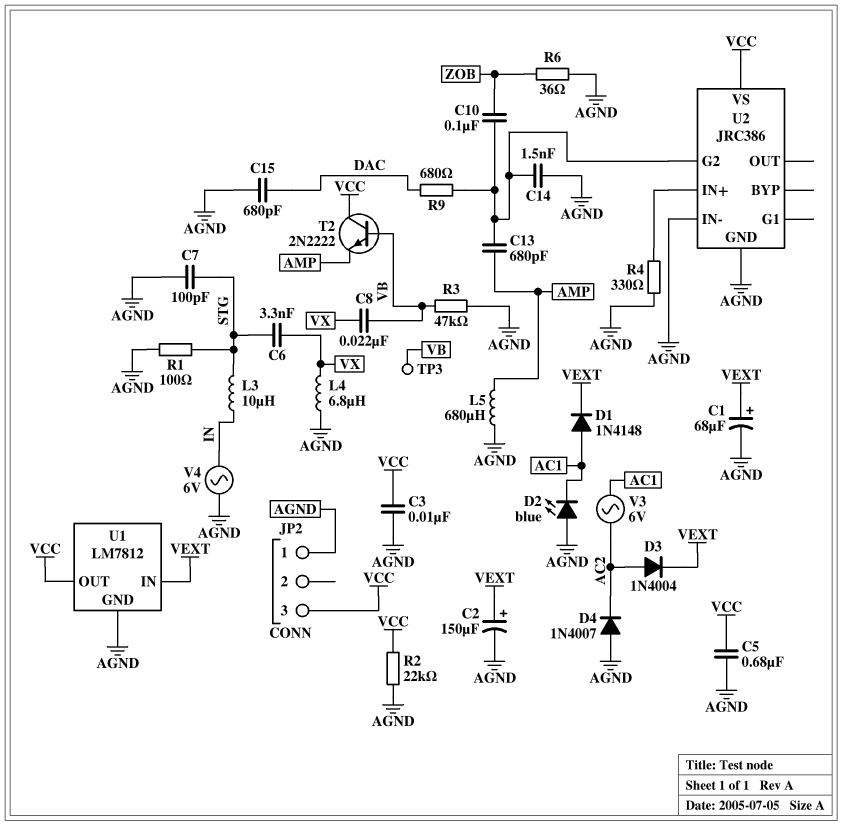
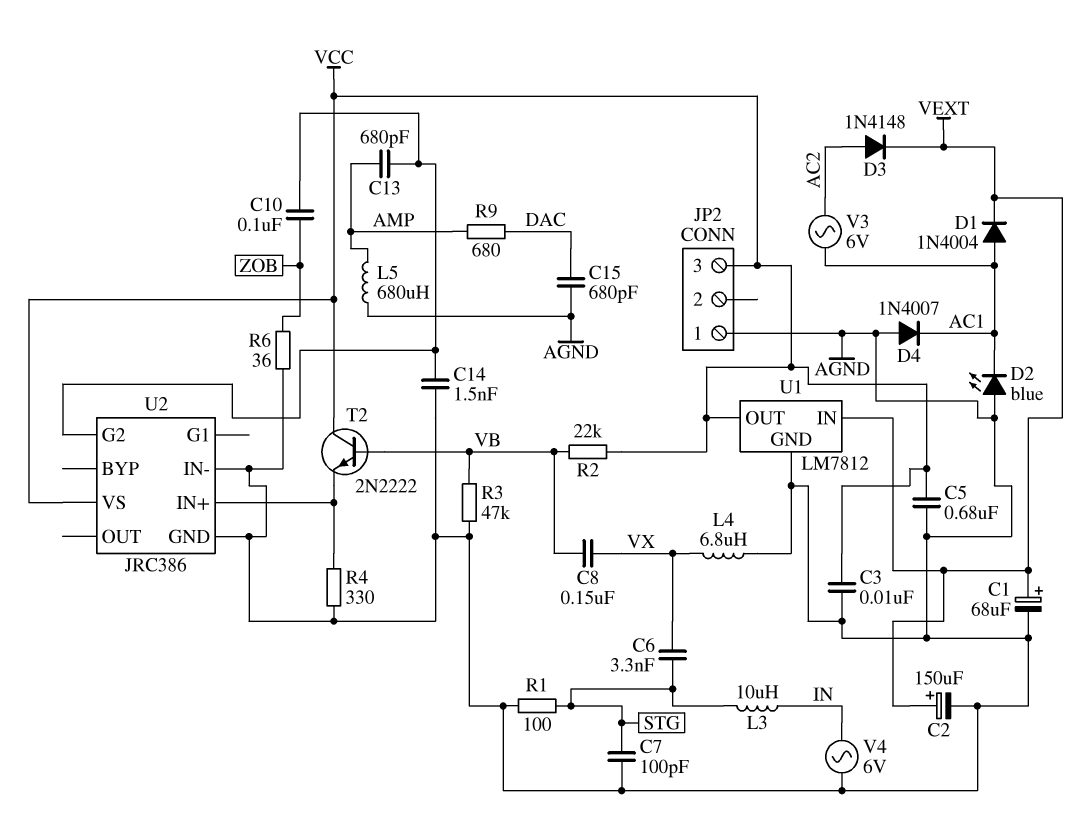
C8: 22nF (VB, VX) -> 150nF (VB, VX)
D1: diode 1N4148 (A AC1, K VEXT) -> diode 1N4004 (A AC1, K VEXT)
D3: diode 1N4004 (A AC2, K VEXT) -> diode 1N4148 (A AC2, K VEXT)
D4: diode 1N4007 (A AGND, K AC2) -> diode 1N4007 (A AGND, K AC1)
R2: 22k (AGND, VCC) -> 22k (VB, VCC)
R9: 680 (DAC, U2/G2) -> 680 (AMP, DAC)
T2: NPN 2N2222 (B VB, C VCC, E AMP) -> NPN 2N2222 (B VB, C VCC, E U2/IN+)
TP3: test point (VB) -> none

